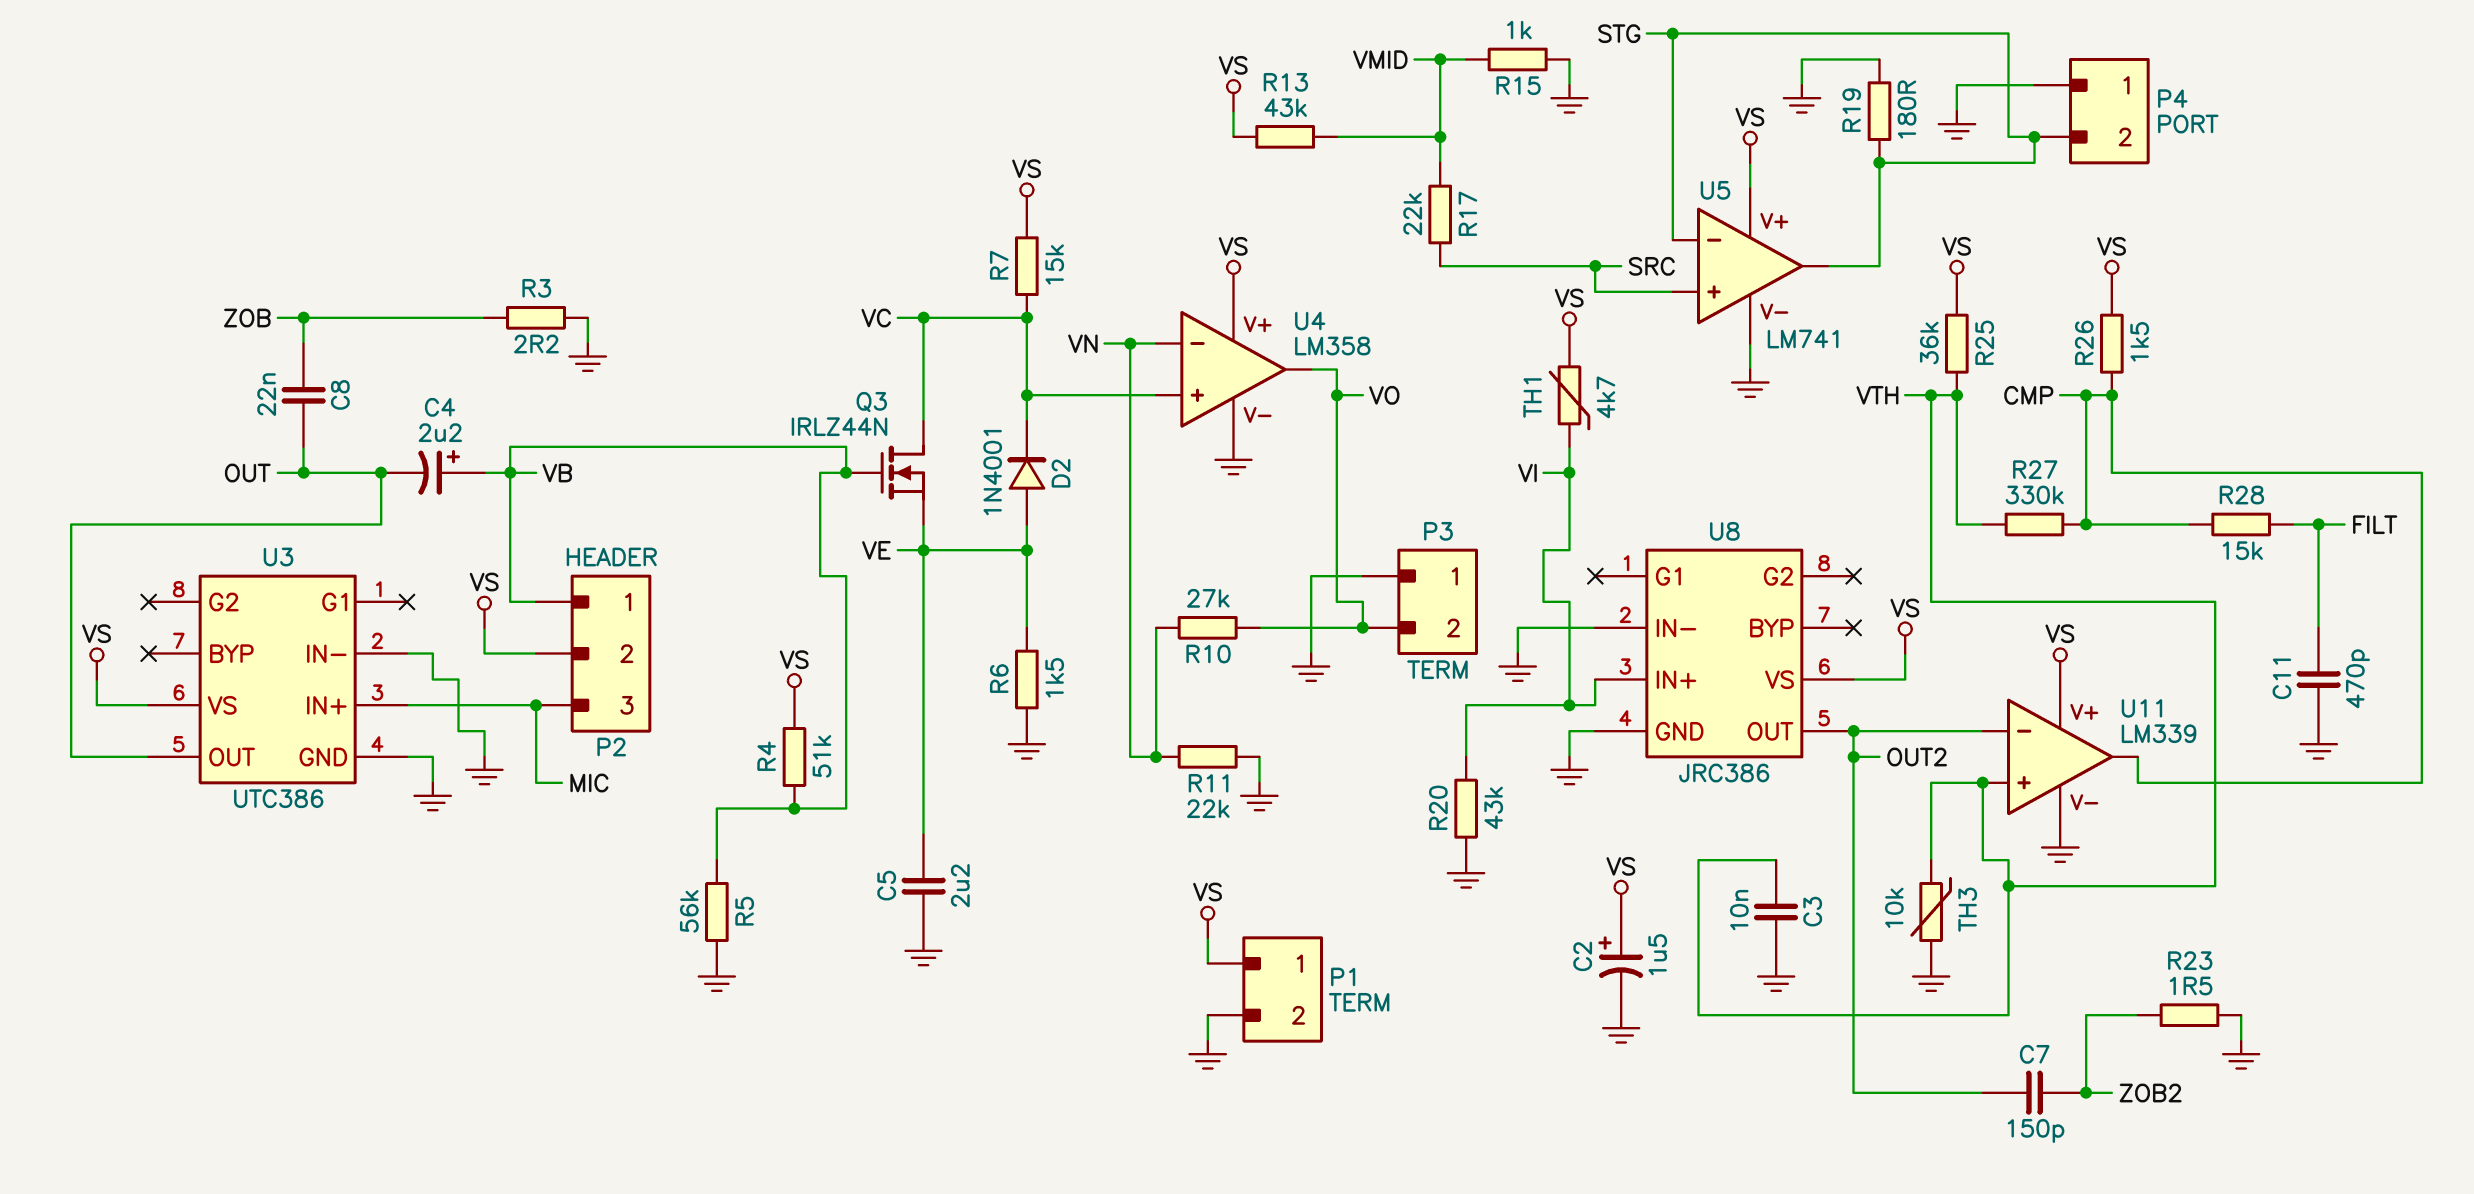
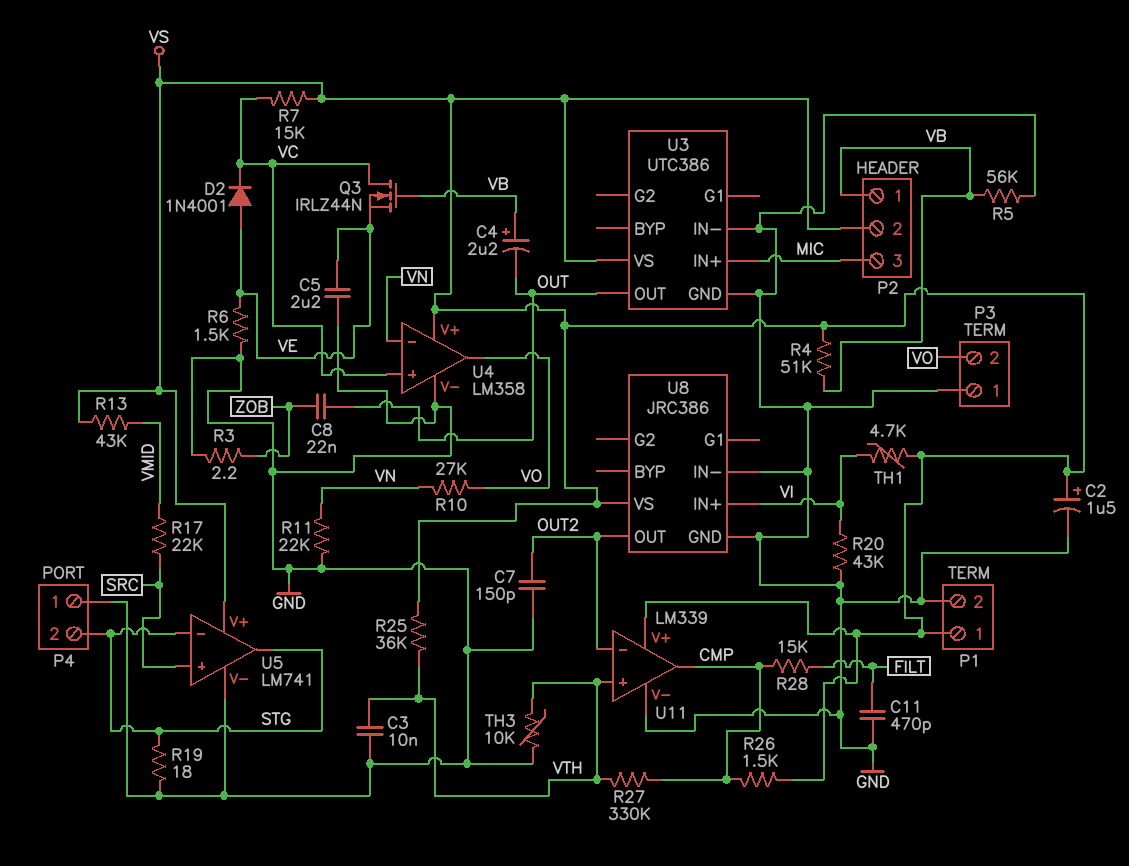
C7: 150pF (OUT2, ZOB2) -> 150pF (GND, OUT2)
R15: 1k (GND, VMID) -> none
R19: 180 (GND, STG) -> 18 (GND, STG)
R23: 1.5 (GND, ZOB2) -> none

